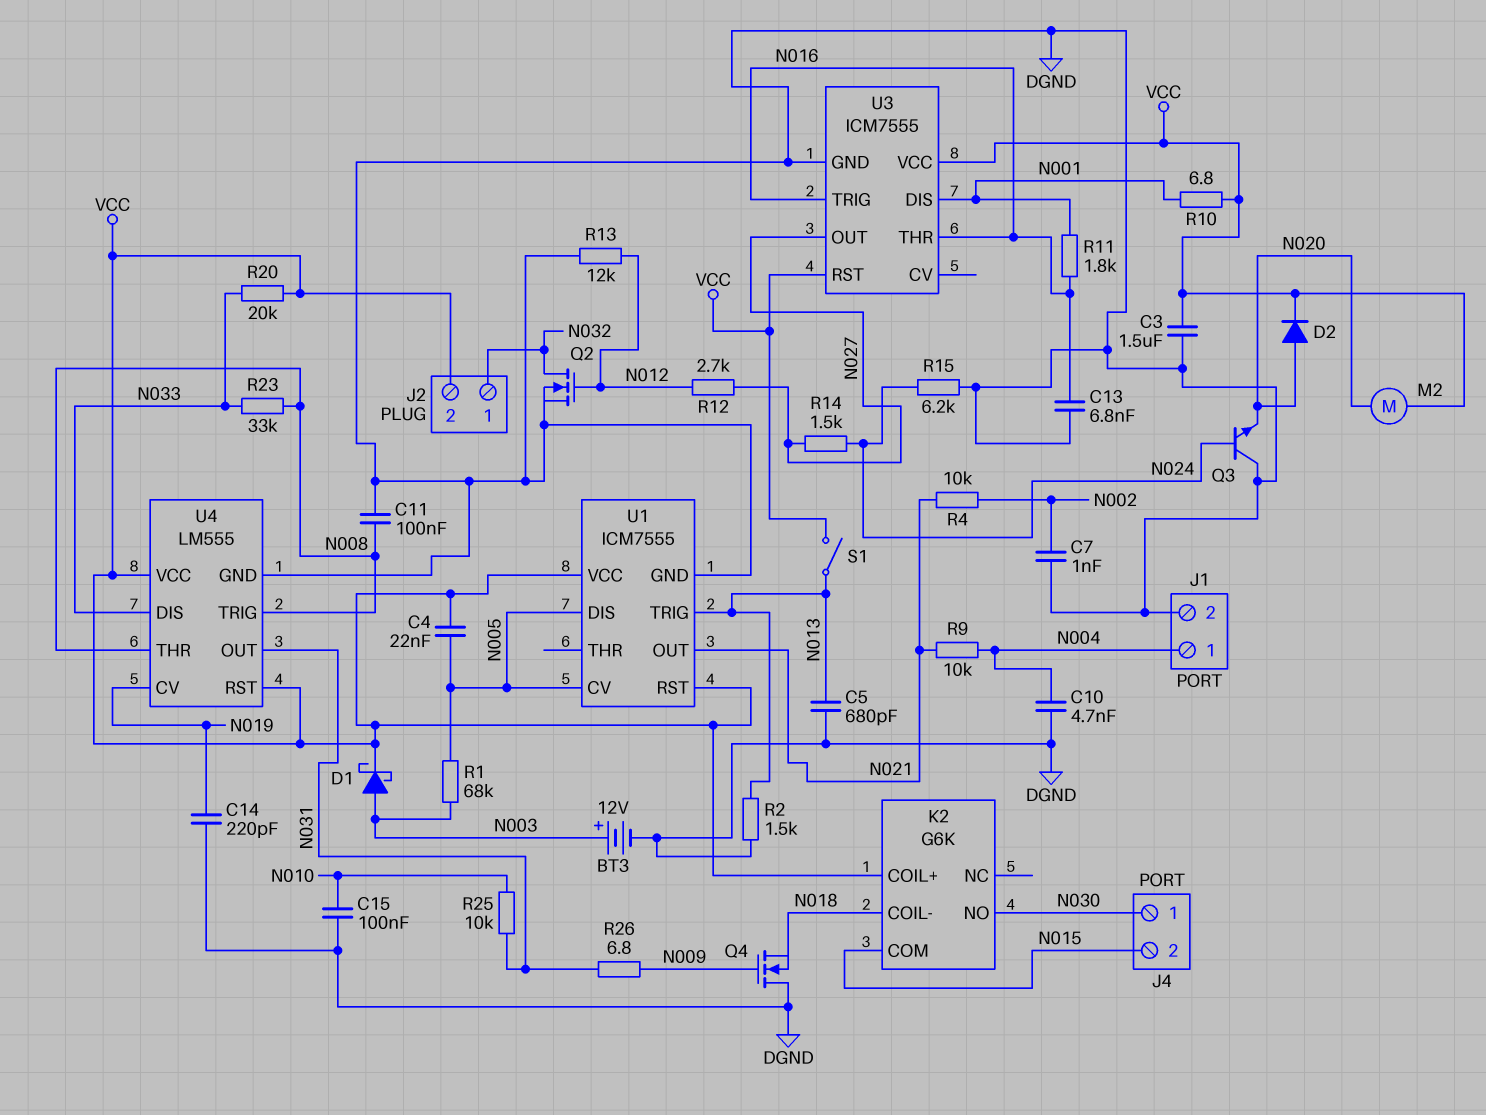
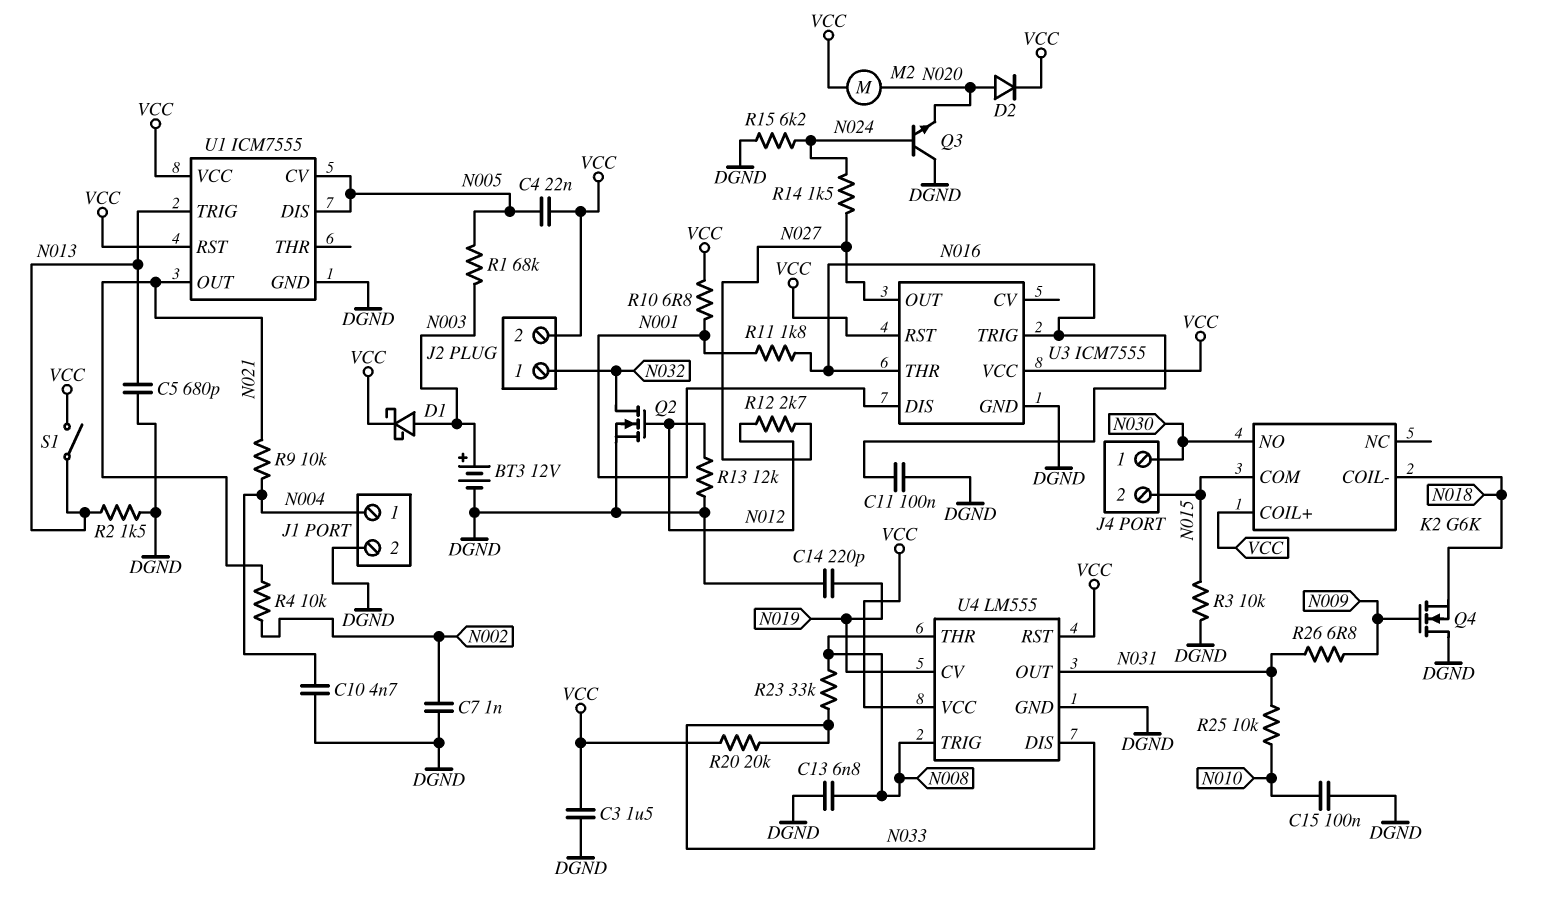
C11: 100nF (DGND, N008) -> 100nF (DGND, N016)
C13: 6.8nF (DGND, N016) -> 6.8nF (DGND, N008)
R3: none -> 10k (DGND, N015)

